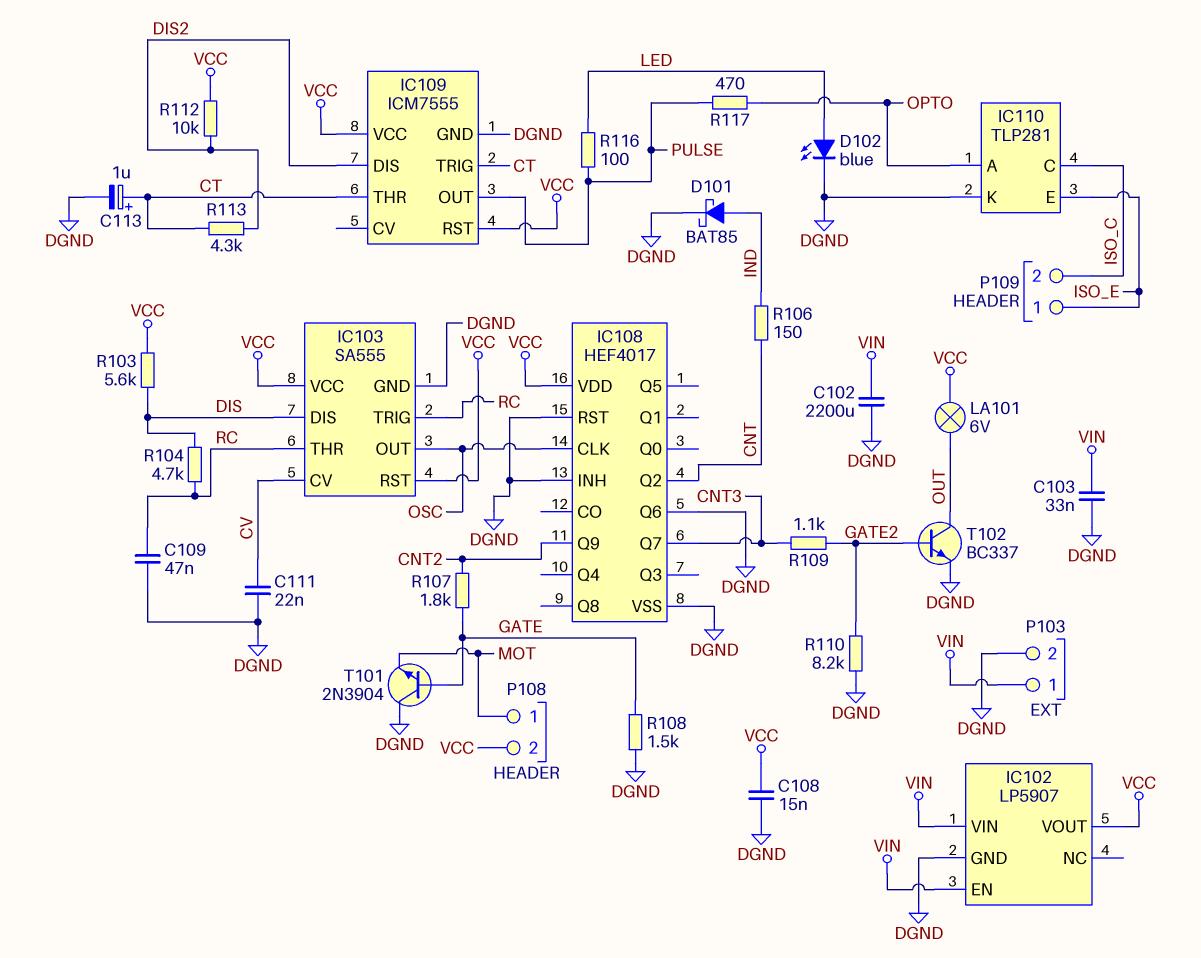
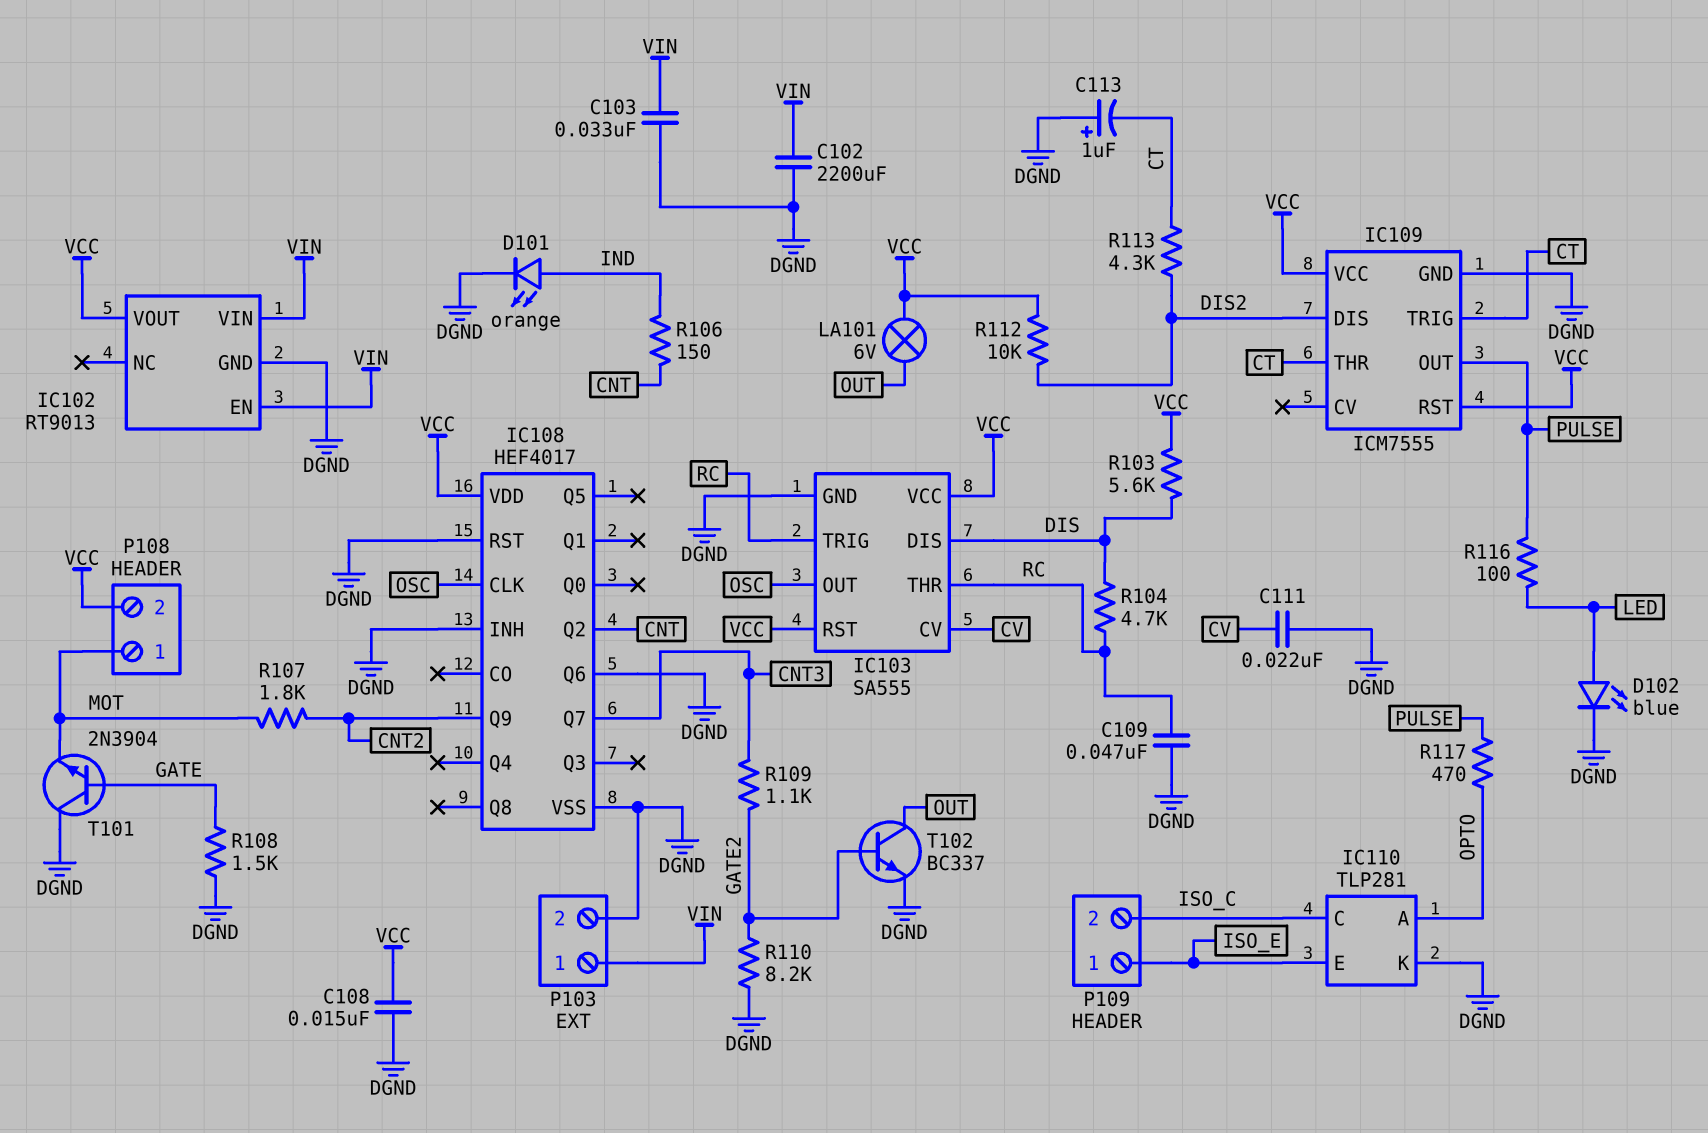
C113: 1uF (plus CT, minus DGND) -> 1uF (plus DGND, minus CT)
D101: schottky BAT85 (A IND, K DGND) -> LED orange (A IND, K DGND)
IC102: LP5907 -> RT9013
R107: 1.8k (CNT2, GATE) -> 1.8k (CNT2, MOT)

